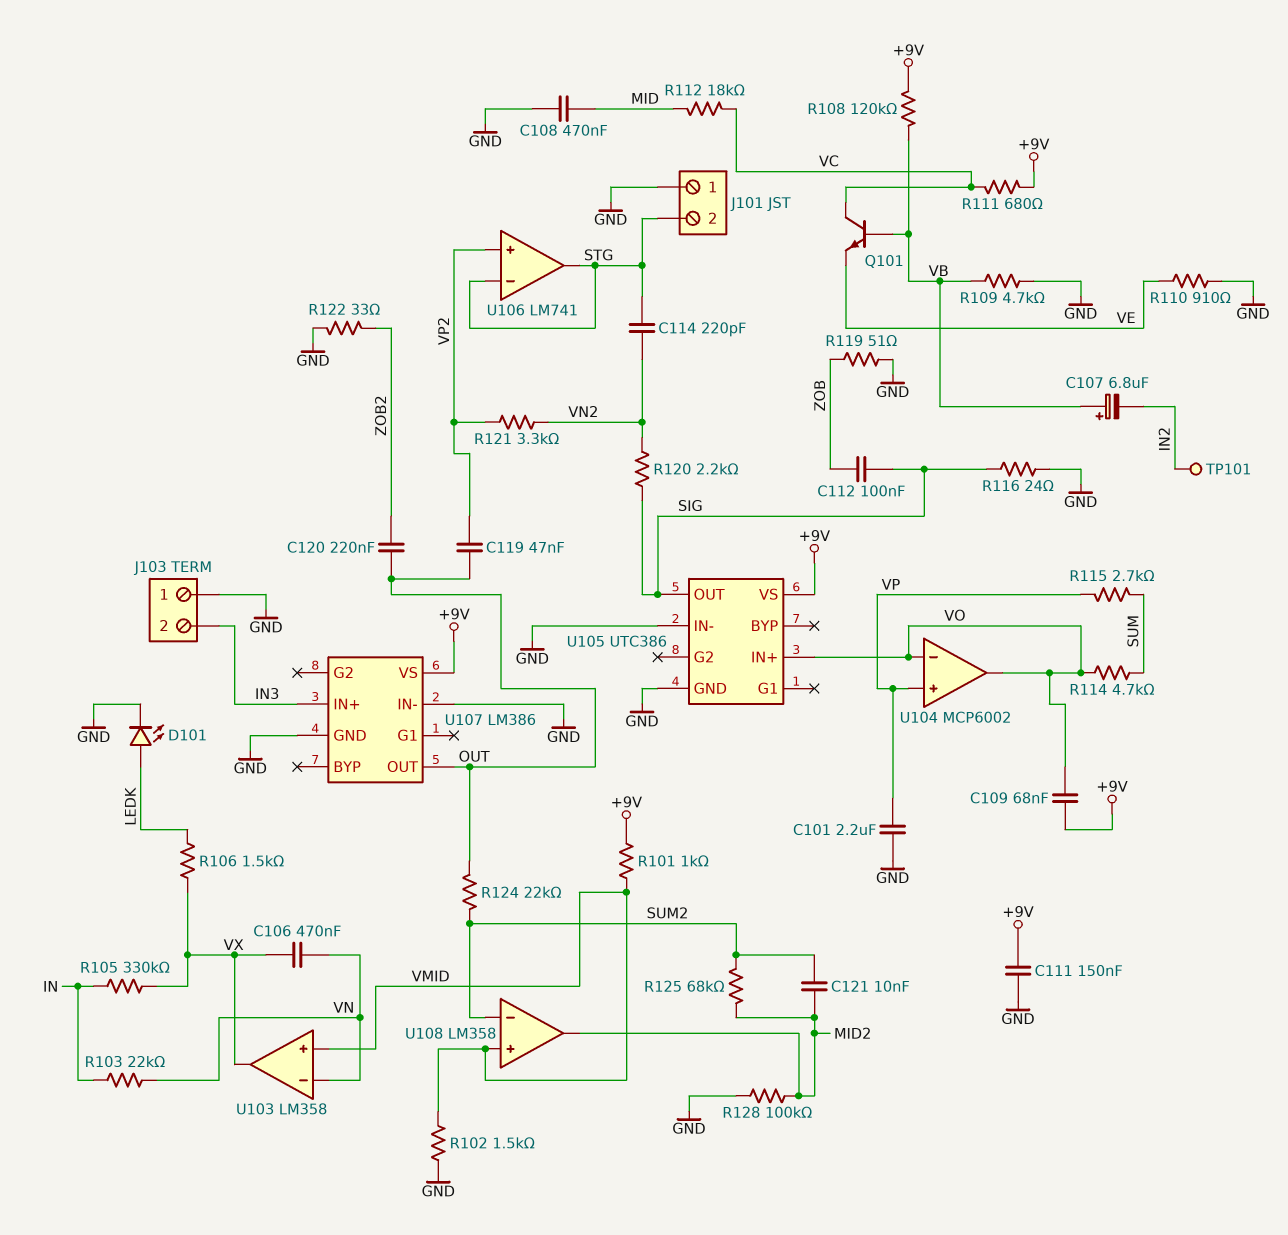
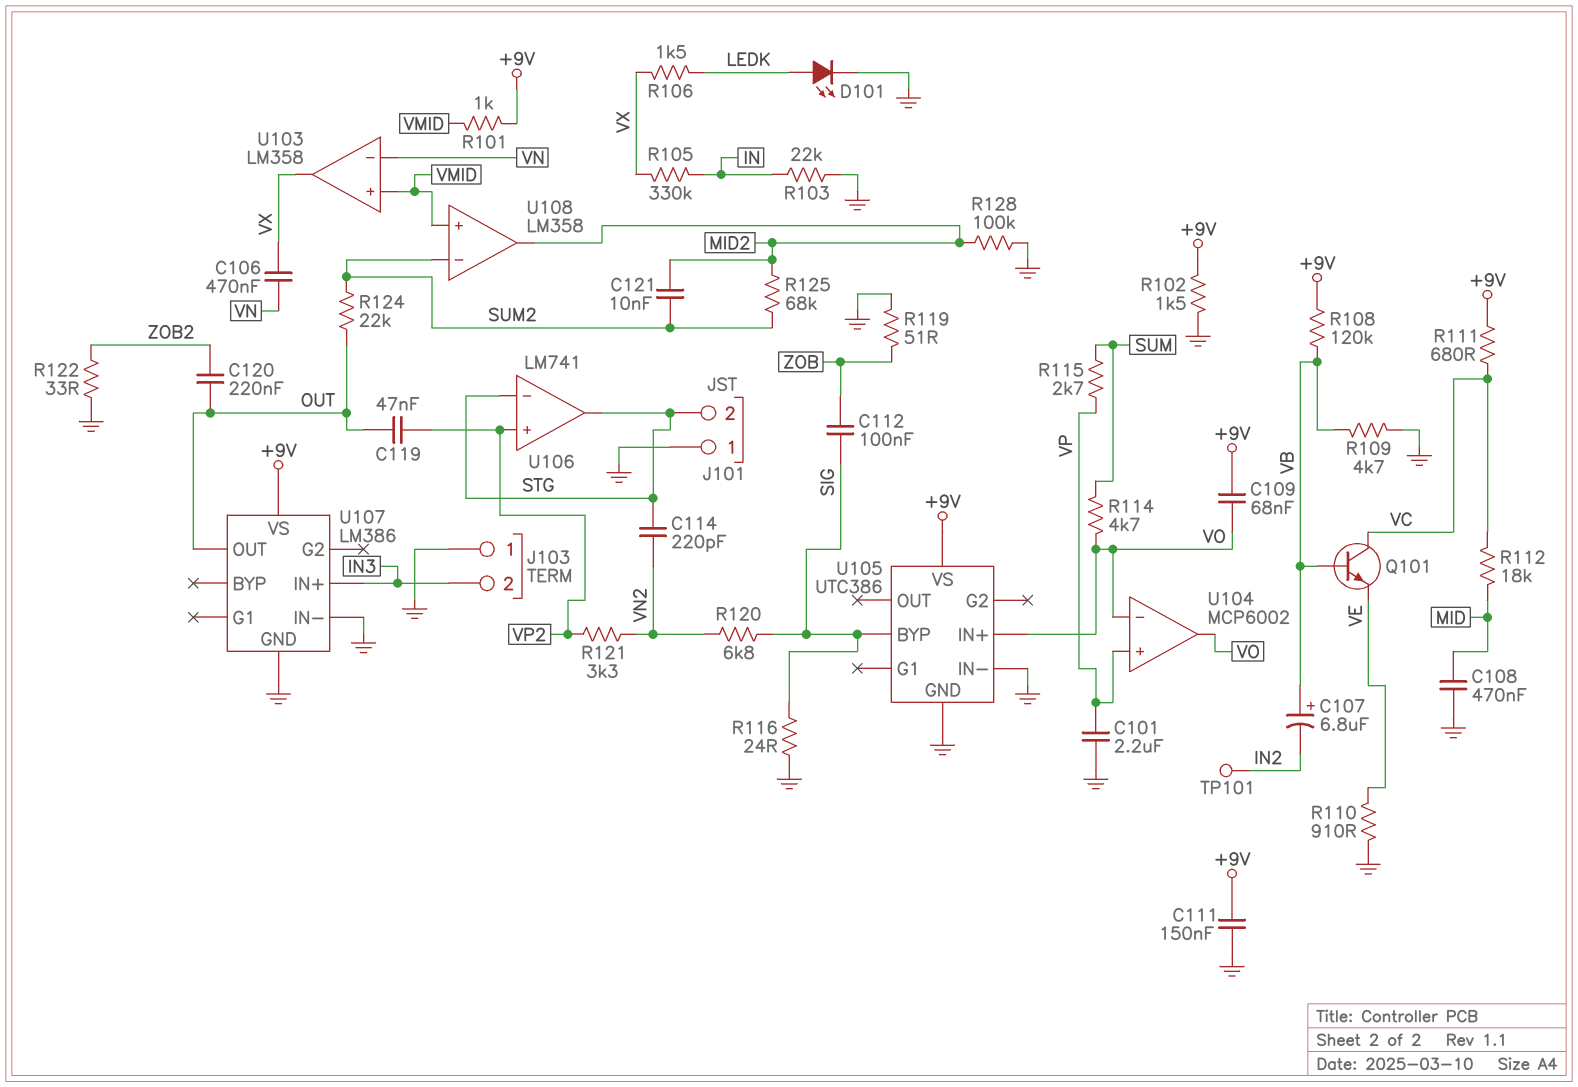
R102: 1.5k (GND, VMID) -> 1.5k (+9V, GND)
R103: 22k (IN, VN) -> 22k (GND, IN)
R120: 2.2k (SIG, VN2) -> 6.8k (SIG, VN2)
U105 pin BYP: none -> SIG
U105 pin OUT: SIG -> none

